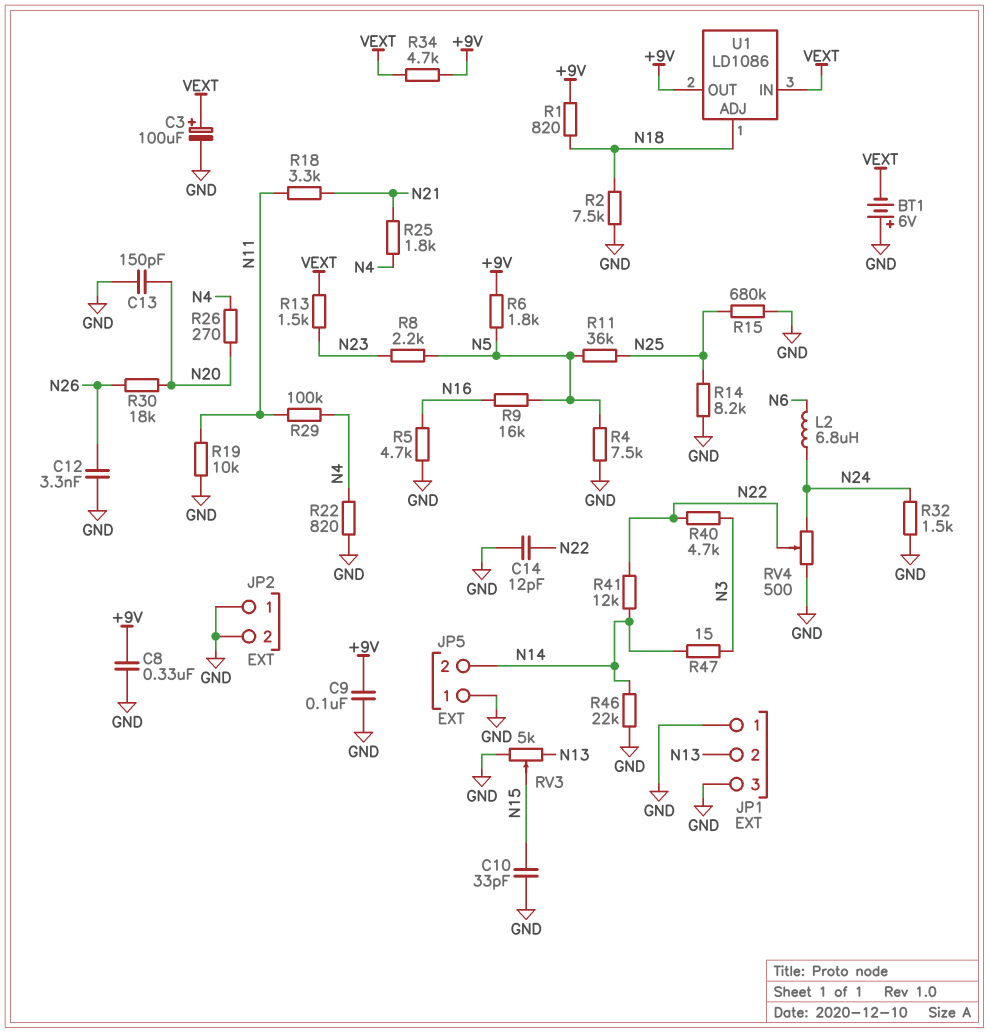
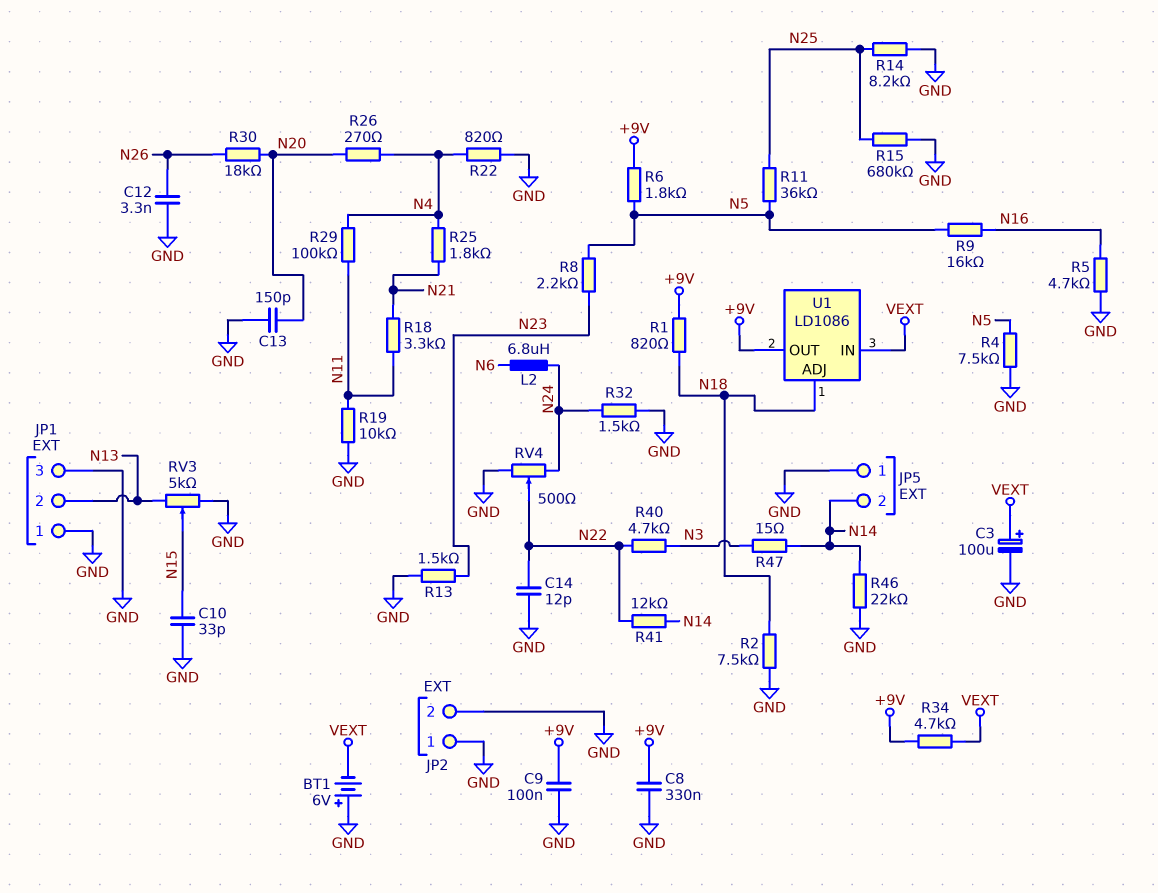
R13: 1.5k (N23, VEXT) -> 1.5k (GND, N23)

